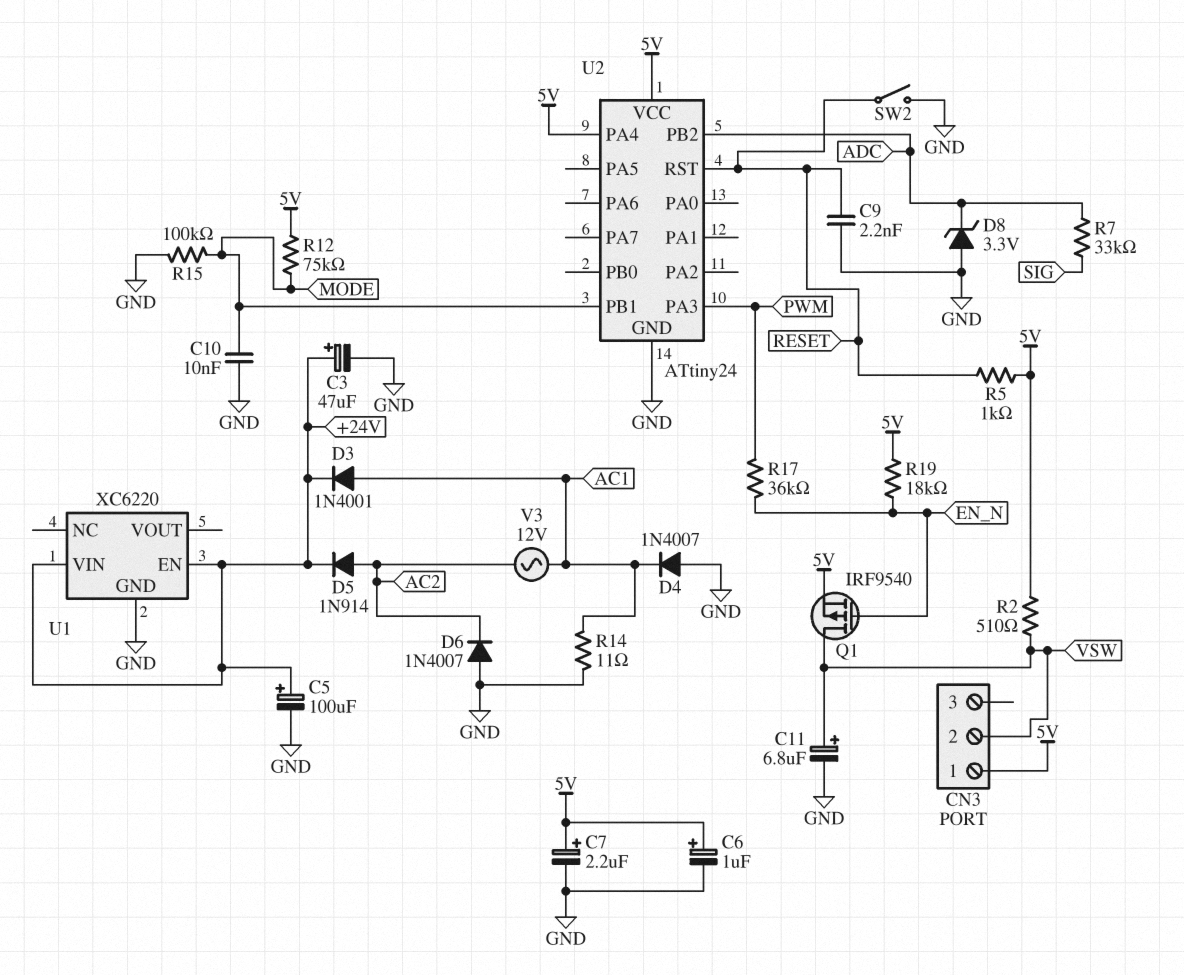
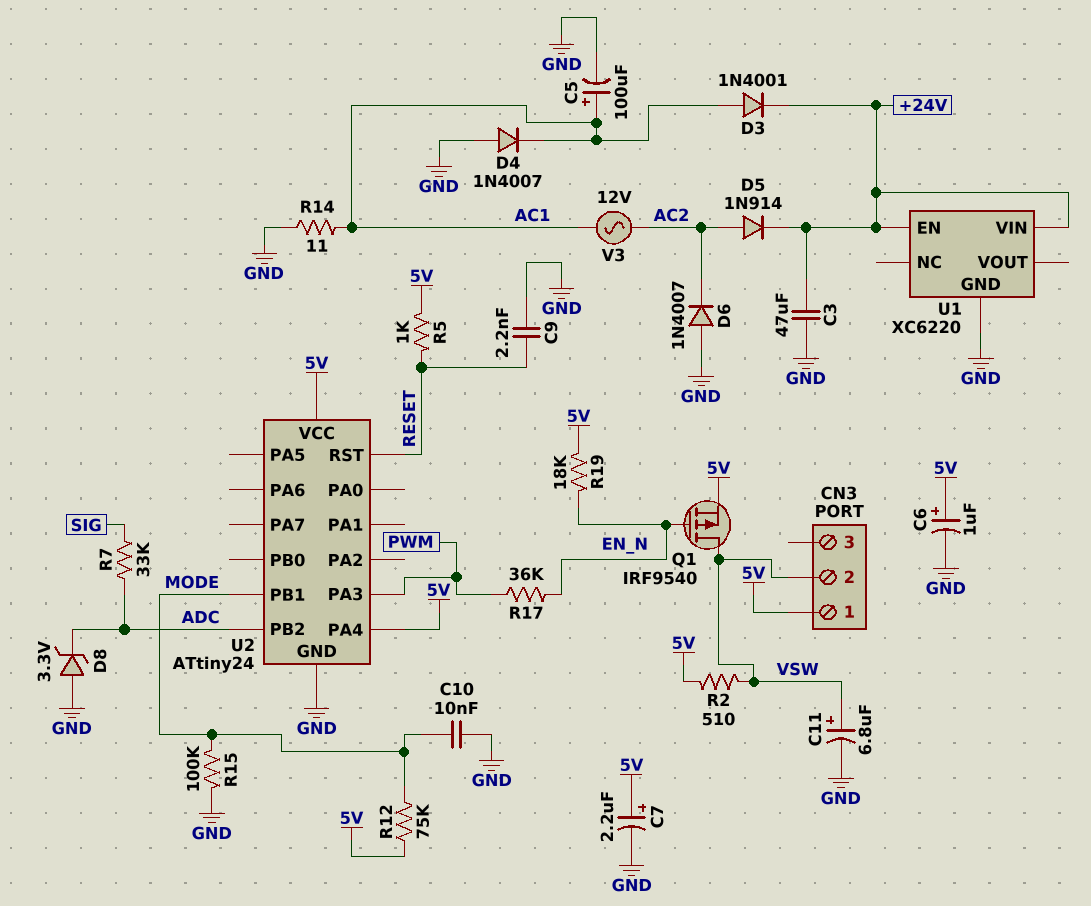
C3: 47uF (plus +24V, minus GND) -> 47uF (+24V, GND)
C5: 100uF (plus +24V, minus GND) -> 100uF (plus AC1, minus GND)
SW2: switch (GND, RESET) -> none

